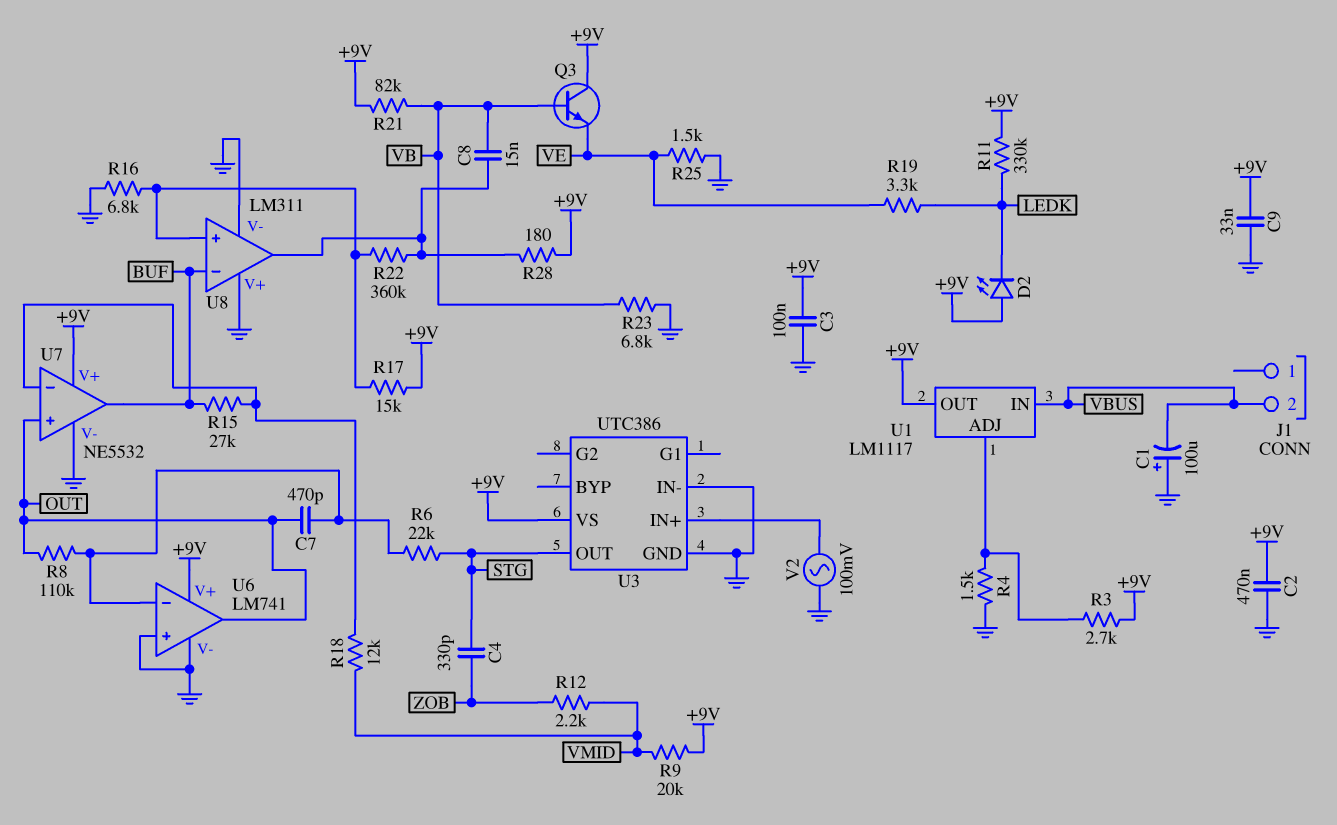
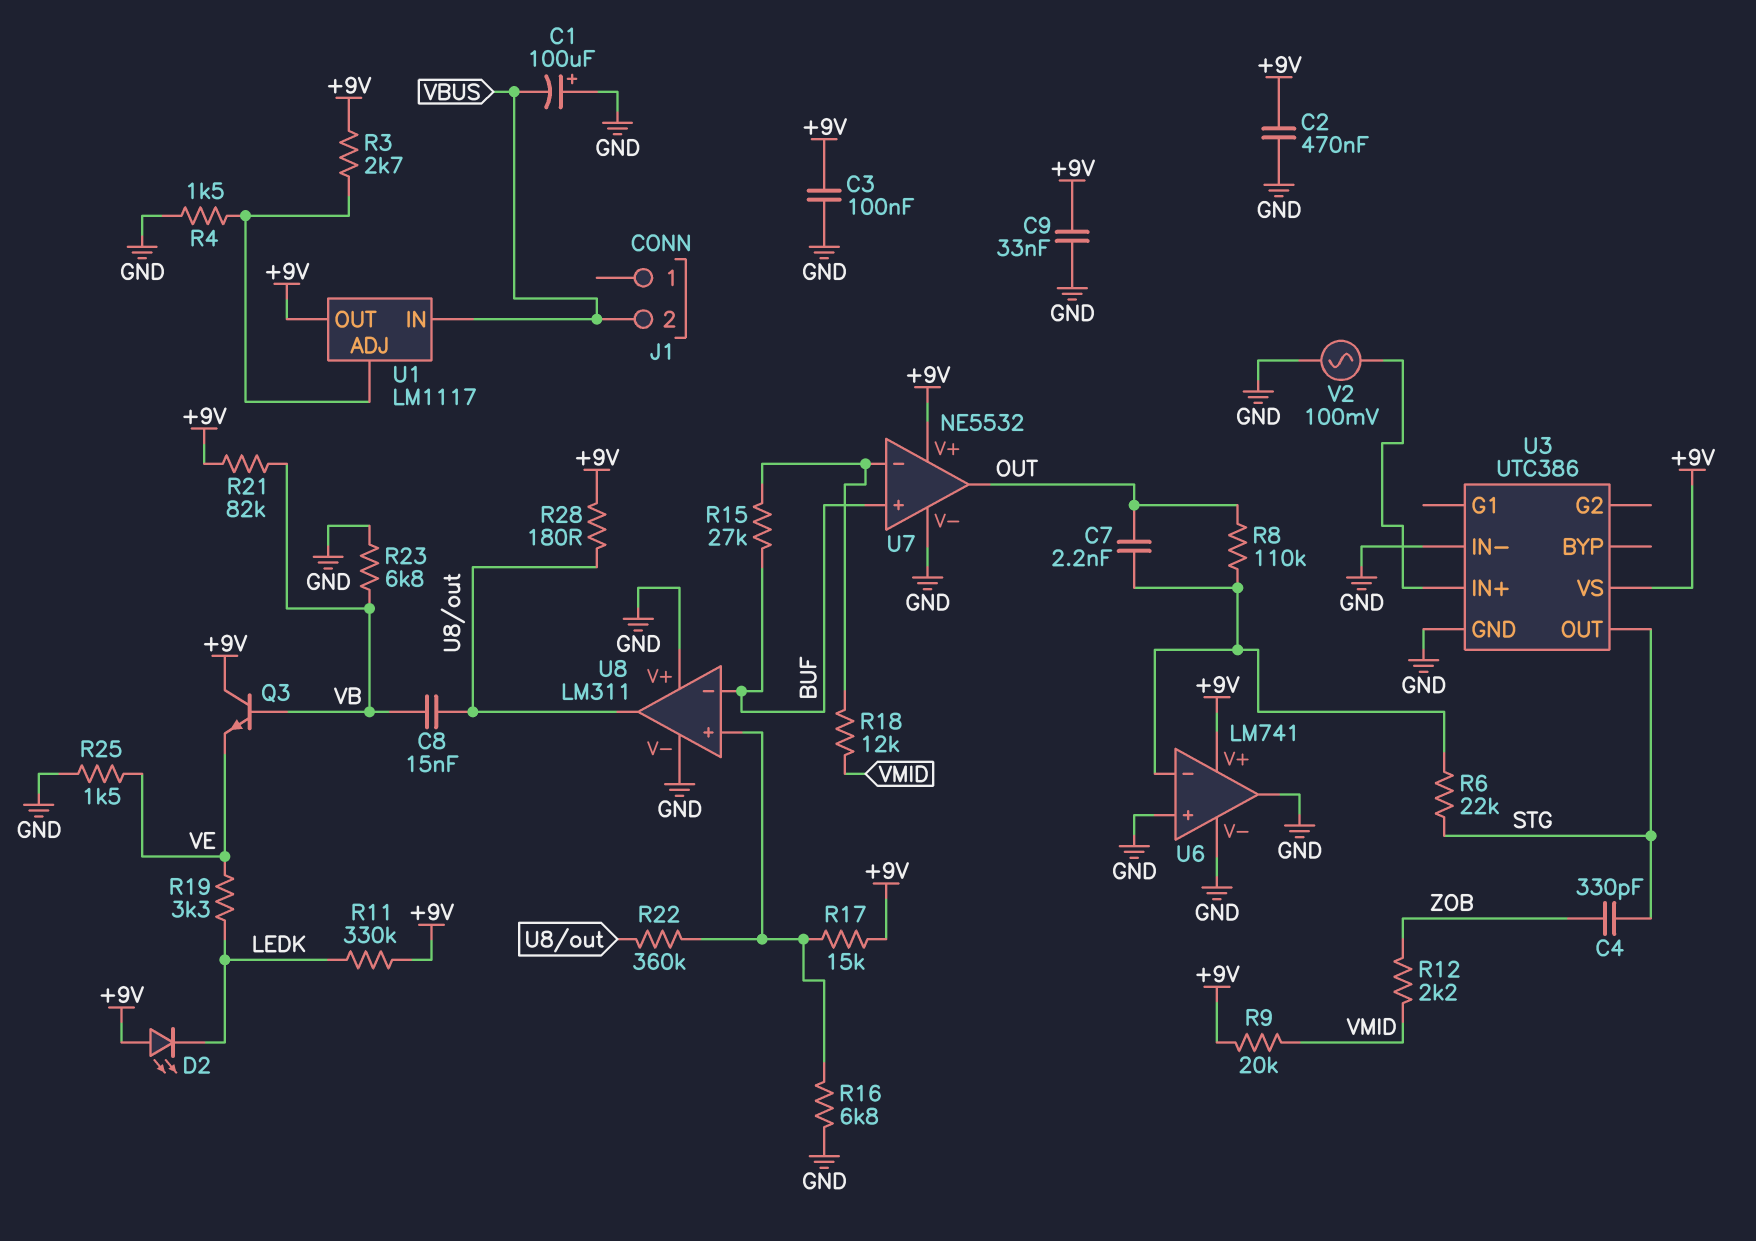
C7: 470pF (OUT, U6/in-) -> 2.2nF (OUT, U6/in-)
U6 pin out: OUT -> GND
U7 pin in+: OUT -> BUF
U7 pin out: BUF -> OUT

